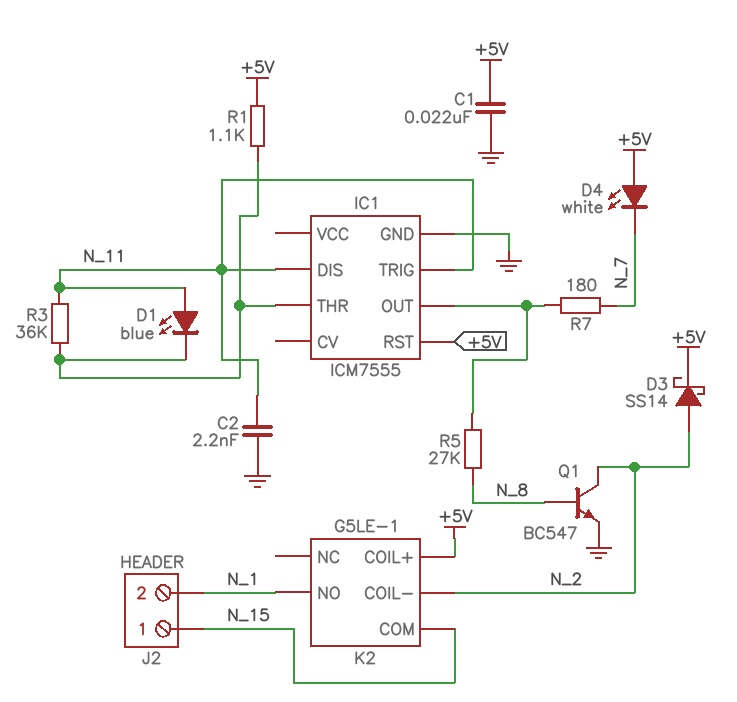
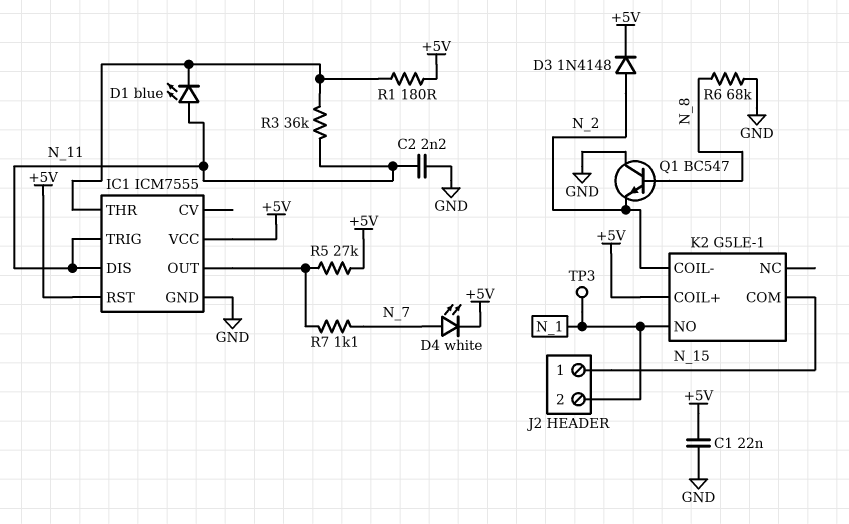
D3: schottky SS14 (A N_2, K +5V) -> diode 1N4148 (A N_2, K +5V)
D4: LED white (A +5V, K N_7) -> LED white (A N_7, K +5V)
IC1 pin VCC: none -> +5V
Q1: NPN BC547 (B N_8, C N_2, E GND) -> NPN BC547 (B N_8, C GND, E N_2)
R1: 1.1k (+5V, IC1/THR) -> 180 (+5V, IC1/THR)
R5: 27k (IC1/OUT, N_8) -> 27k (+5V, IC1/OUT)
R6: none -> 68k (GND, N_8)
R7: 180 (IC1/OUT, N_7) -> 1.1k (IC1/OUT, N_7)
TP3: none -> test point (N_1)

